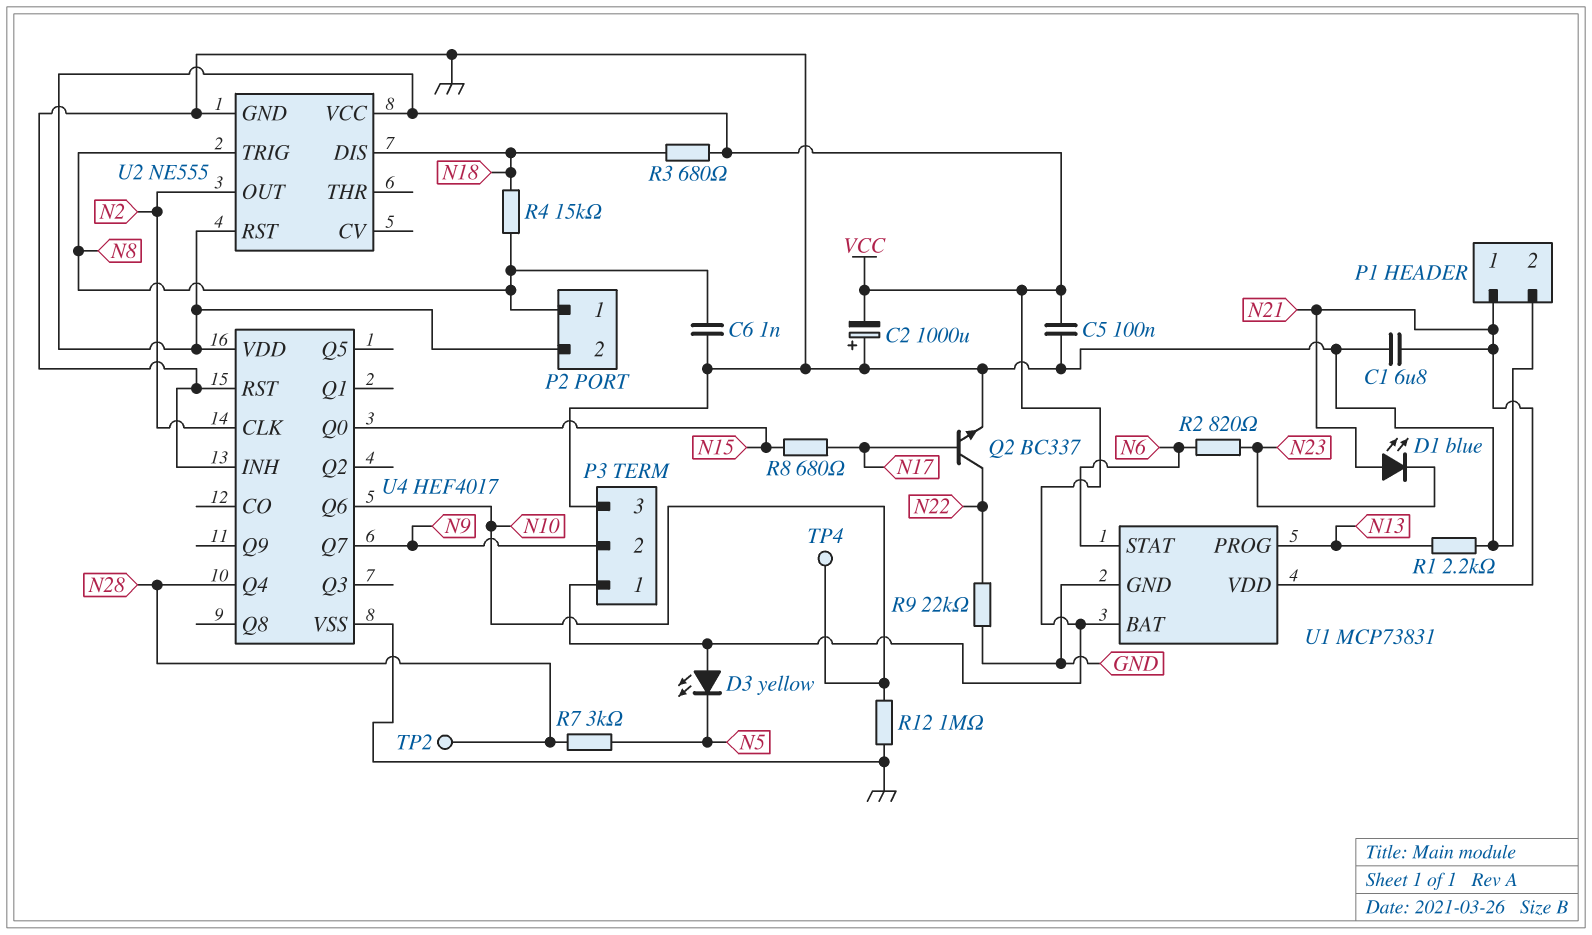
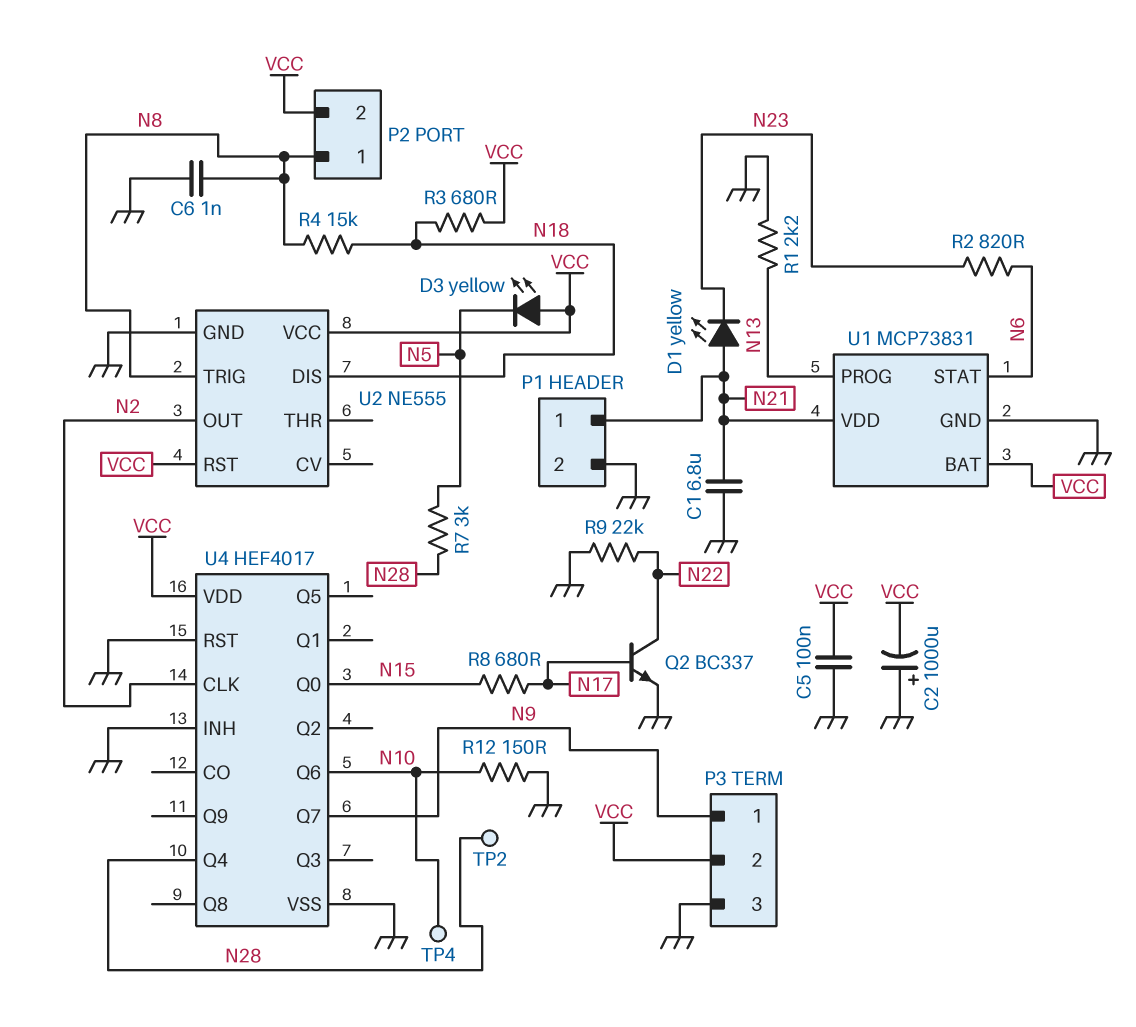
D1: LED blue (A N21, K N23) -> LED yellow (A N21, K N23)
P3 pin 1: VCC -> N9
P3 pin 2: N9 -> VCC
R12: 1M (GND, N10) -> 150 (GND, N10)

